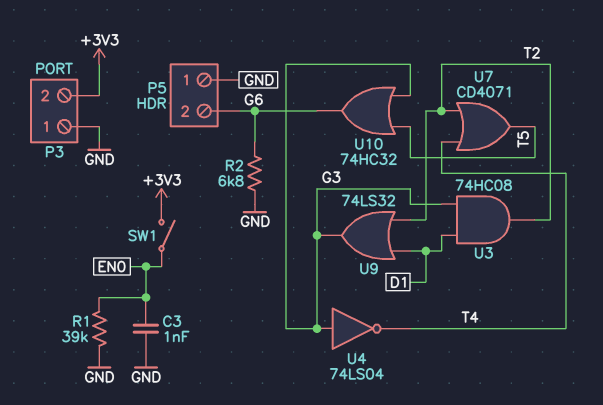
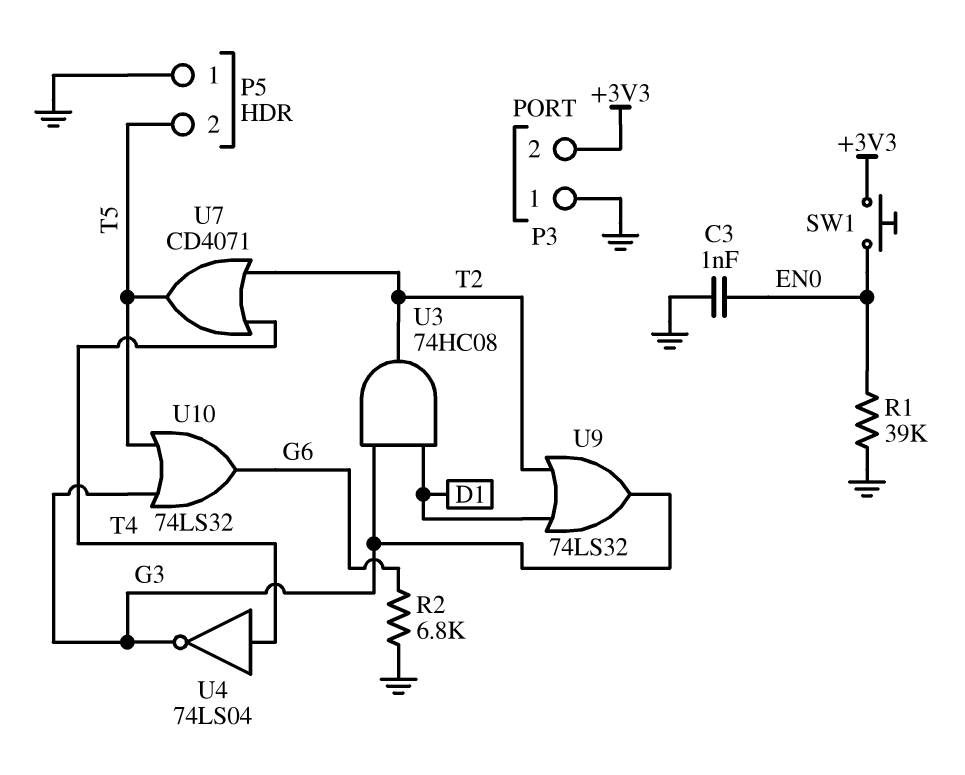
P5 pin 2: G6 -> T5
SW1: switch (+3V3, EN0) -> button (+3V3, EN0)
U4: NOT 74LS04 (in G3, out T4) -> NOT 74LS04 (in T4, out G3)
U10: OR 74HC32 (in G3, in T5, out G6) -> OR 74LS32 (in G3, in T5, out G6)

